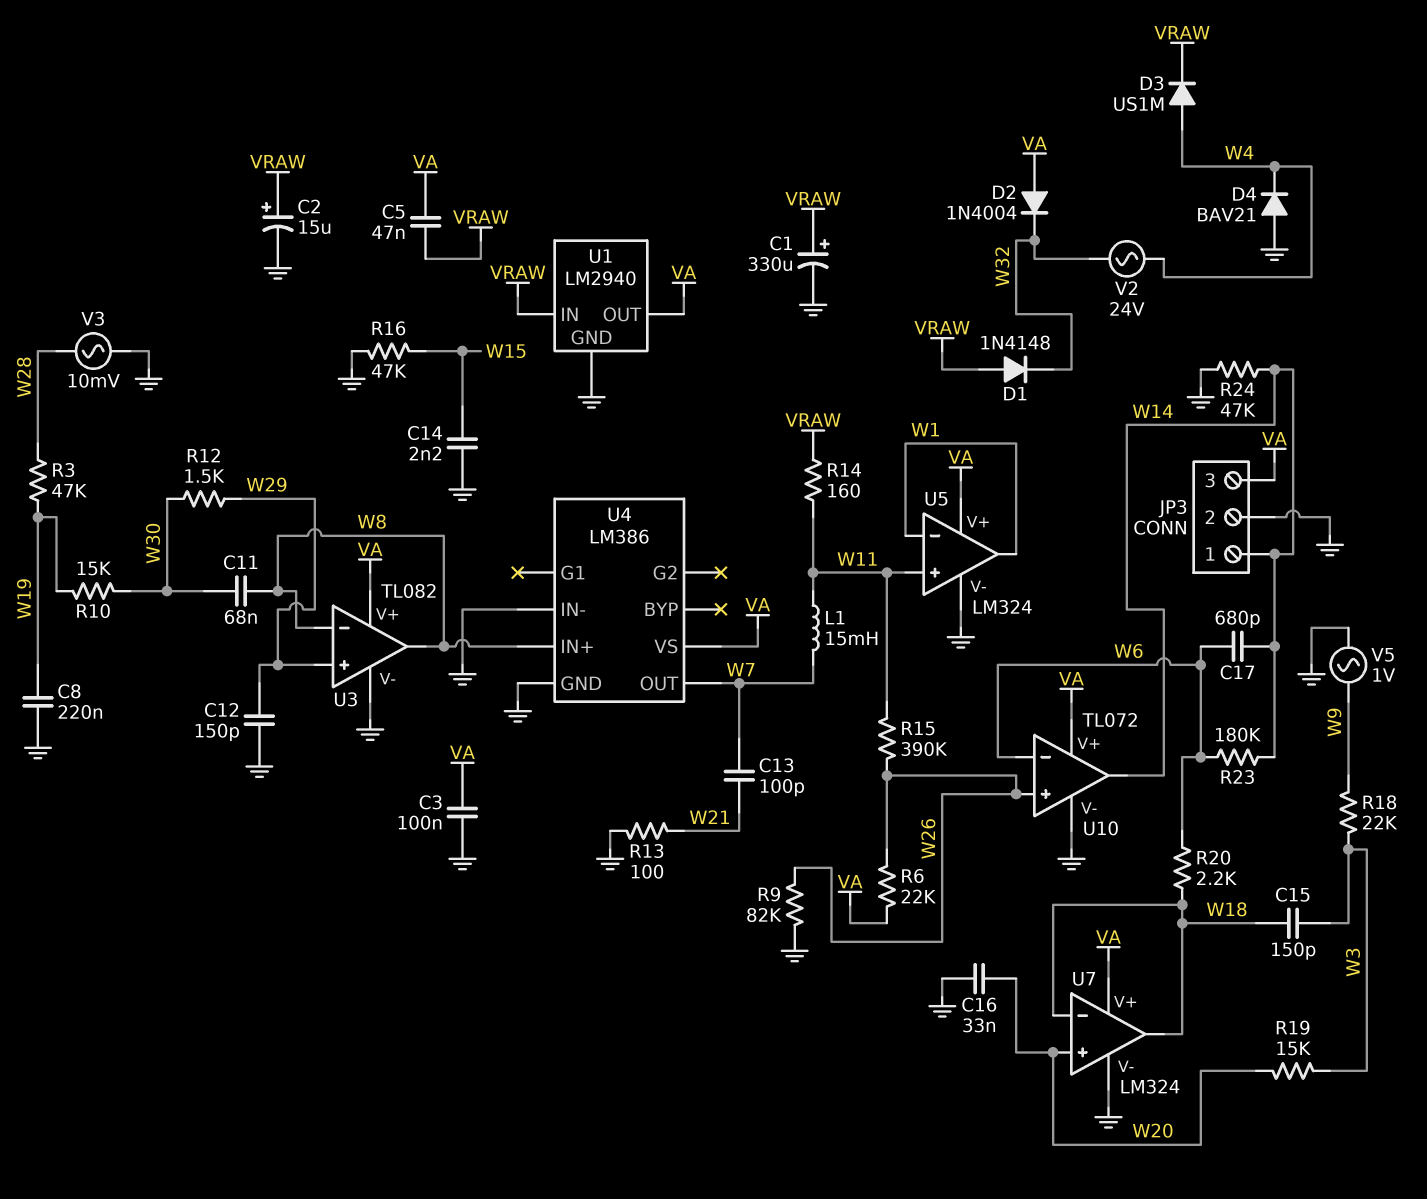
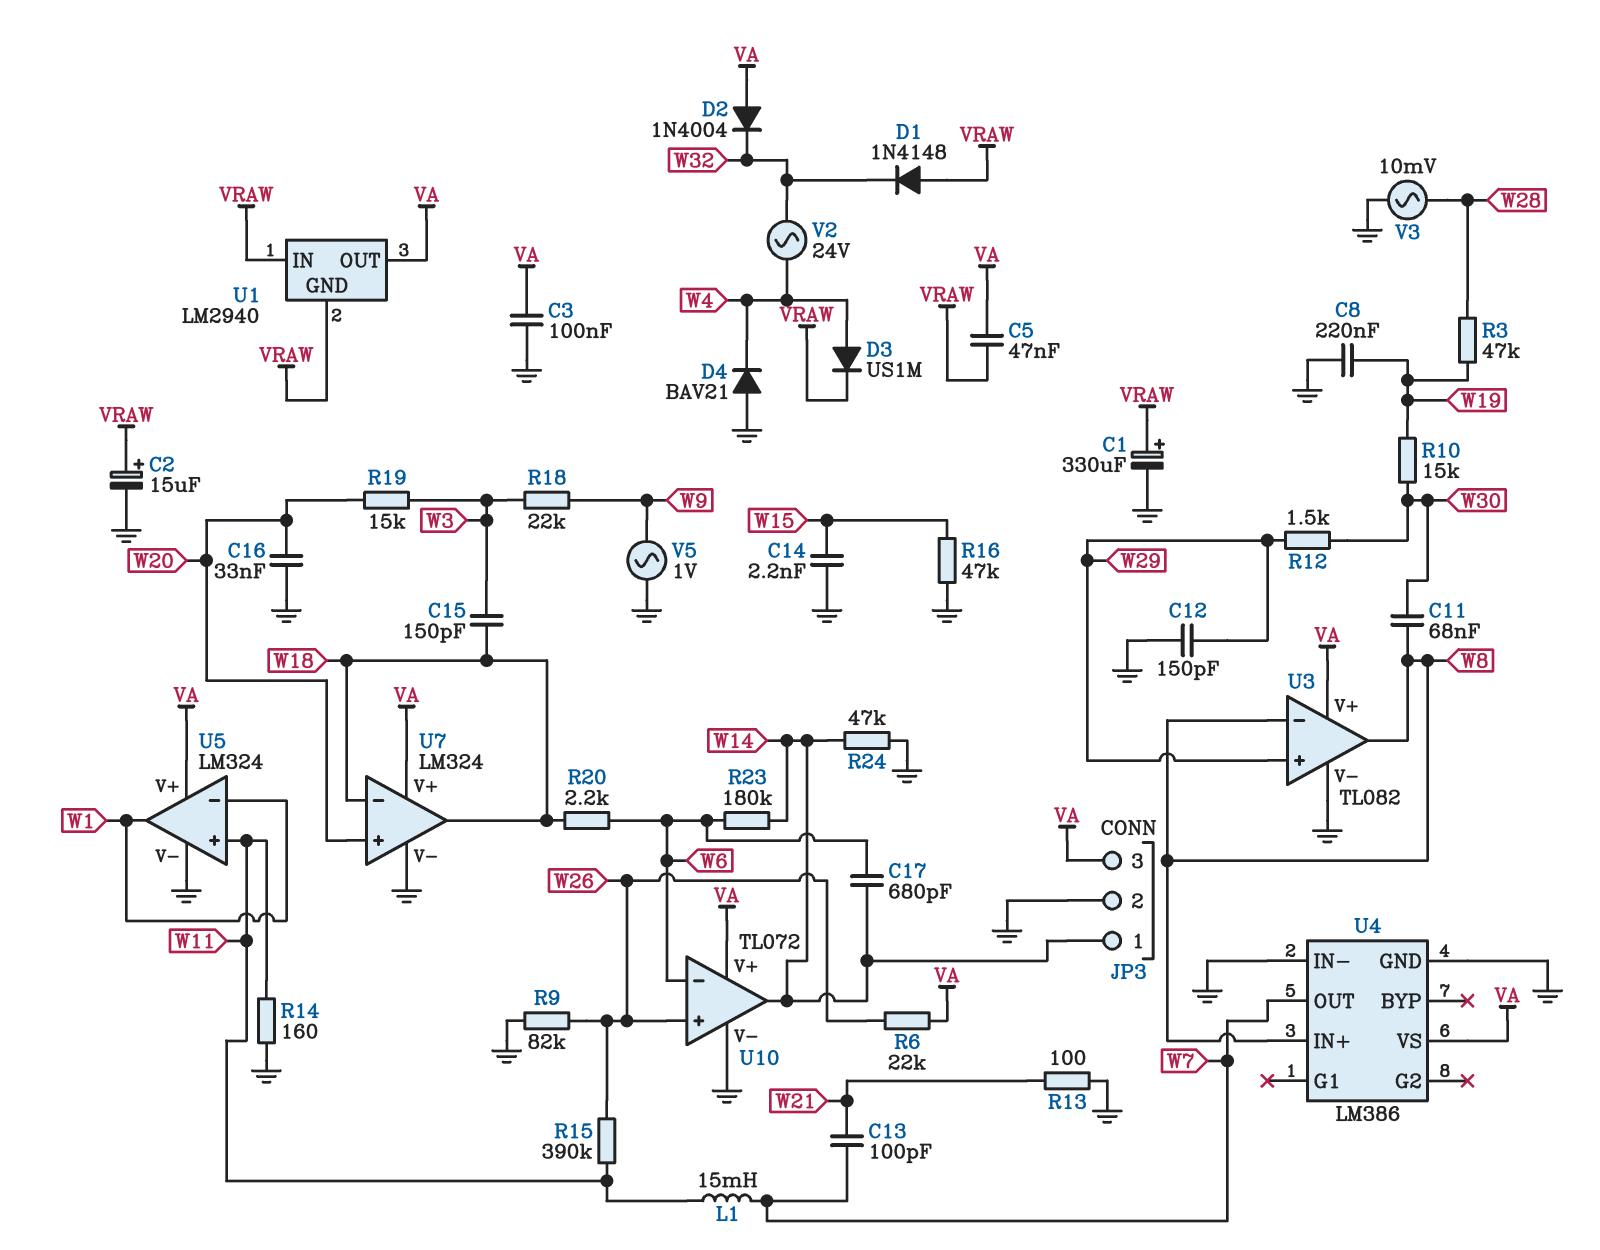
R14: 160 (VRAW, W11) -> 160 (GND, W11)
U1 pin GND: GND -> VRAW

